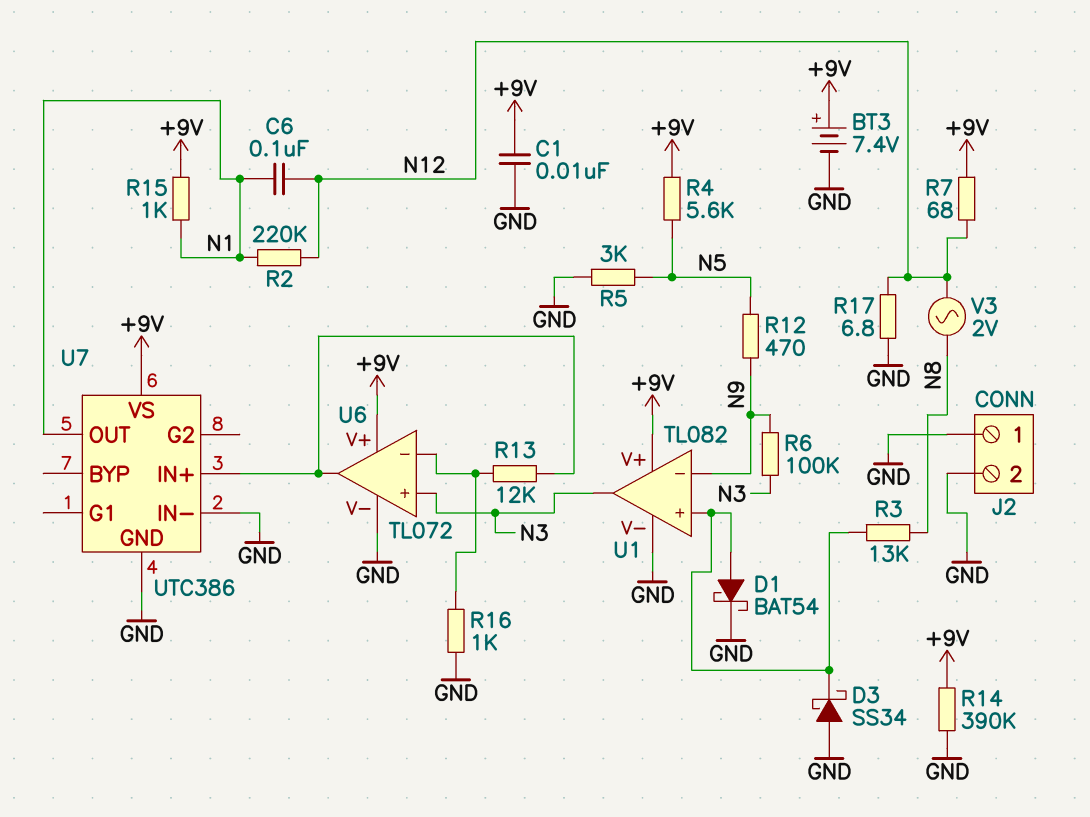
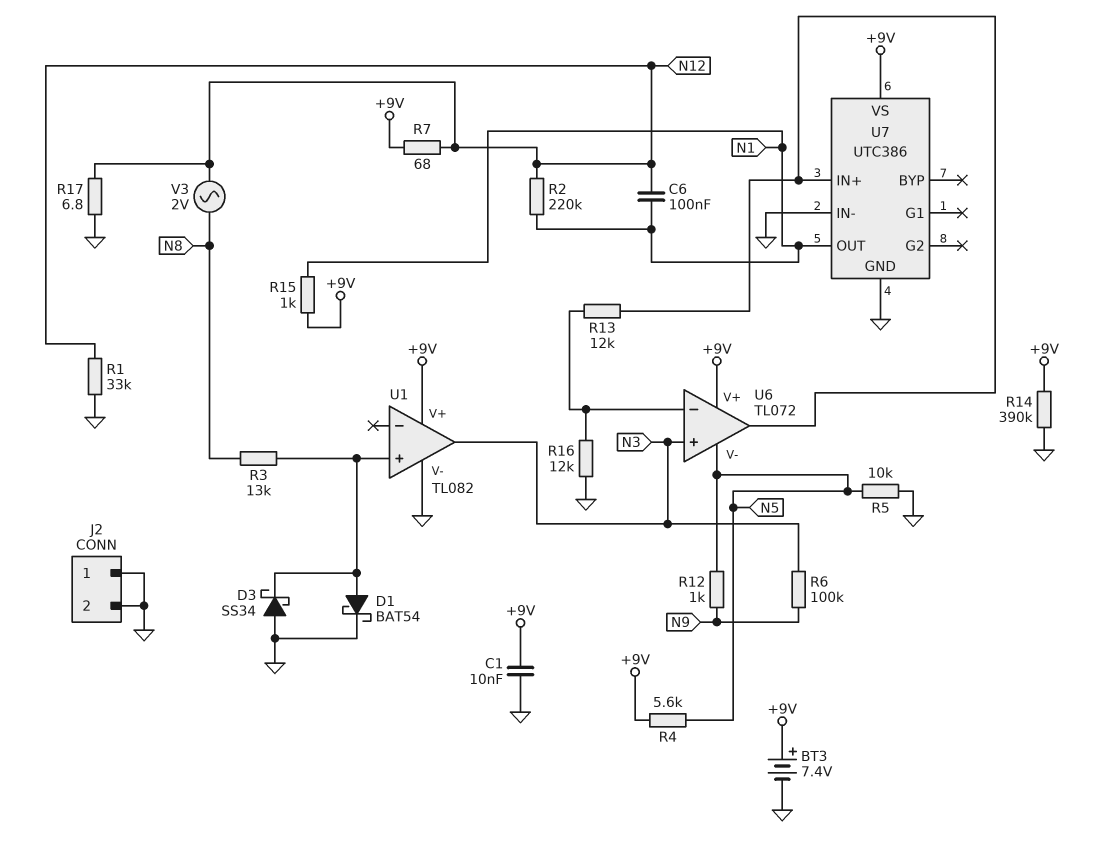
R1: none -> 33k (GND, N12)
R5: 3k (GND, N5) -> 10k (GND, N5)
R12: 470 (N5, N9) -> 1k (N5, N9)
R16: 1k (GND, U6/in-) -> 12k (GND, U6/in-)
U1 pin in-: N9 -> none
U6 pin V-: GND -> N5

